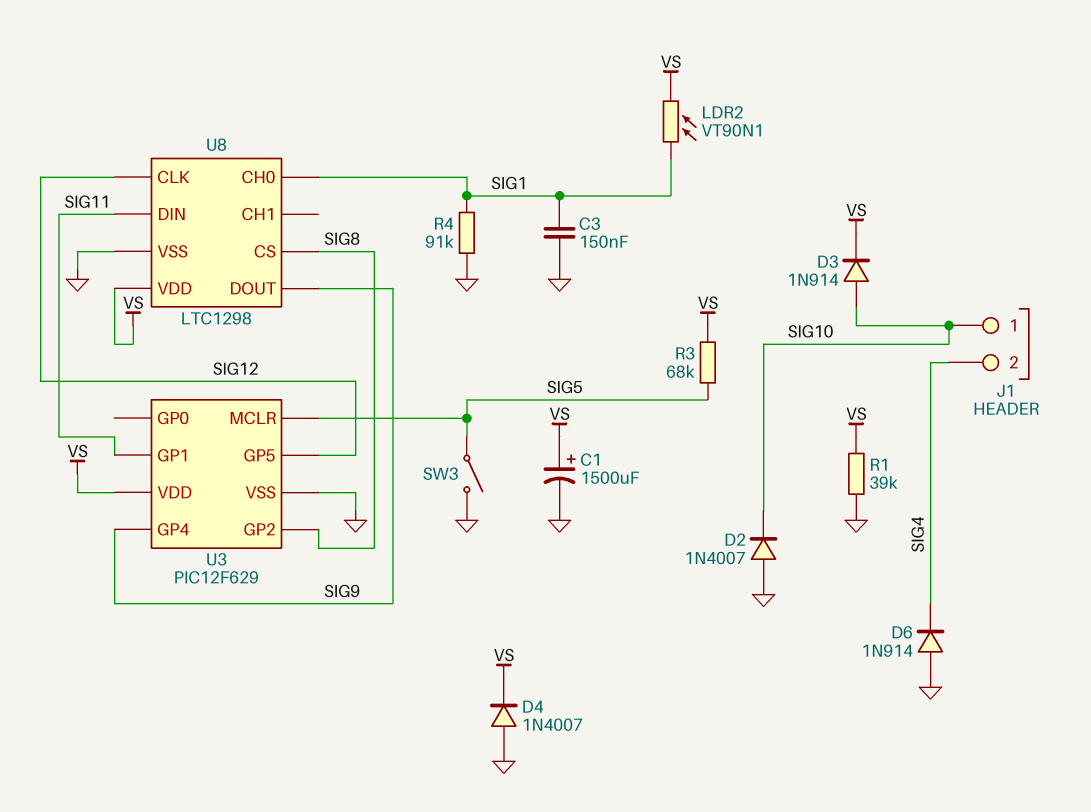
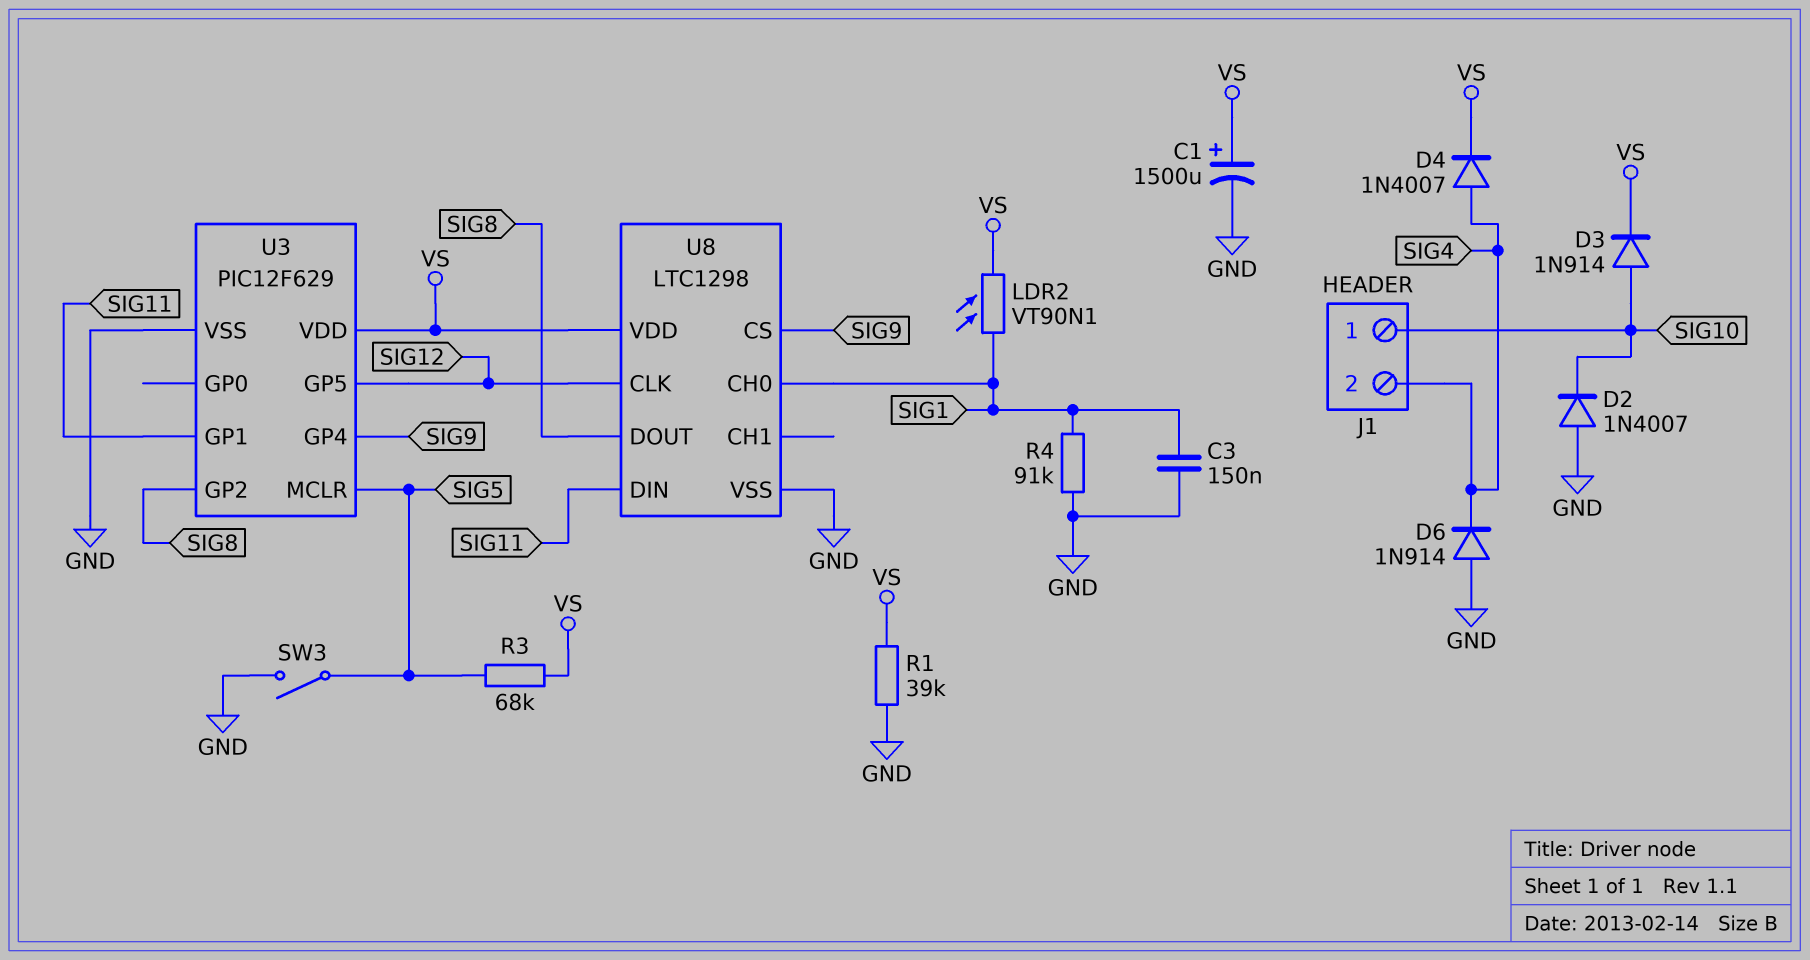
D4: diode 1N4007 (A GND, K VS) -> diode 1N4007 (A SIG4, K VS)
U8 pin CS: SIG8 -> SIG9
U8 pin DOUT: SIG9 -> SIG8

